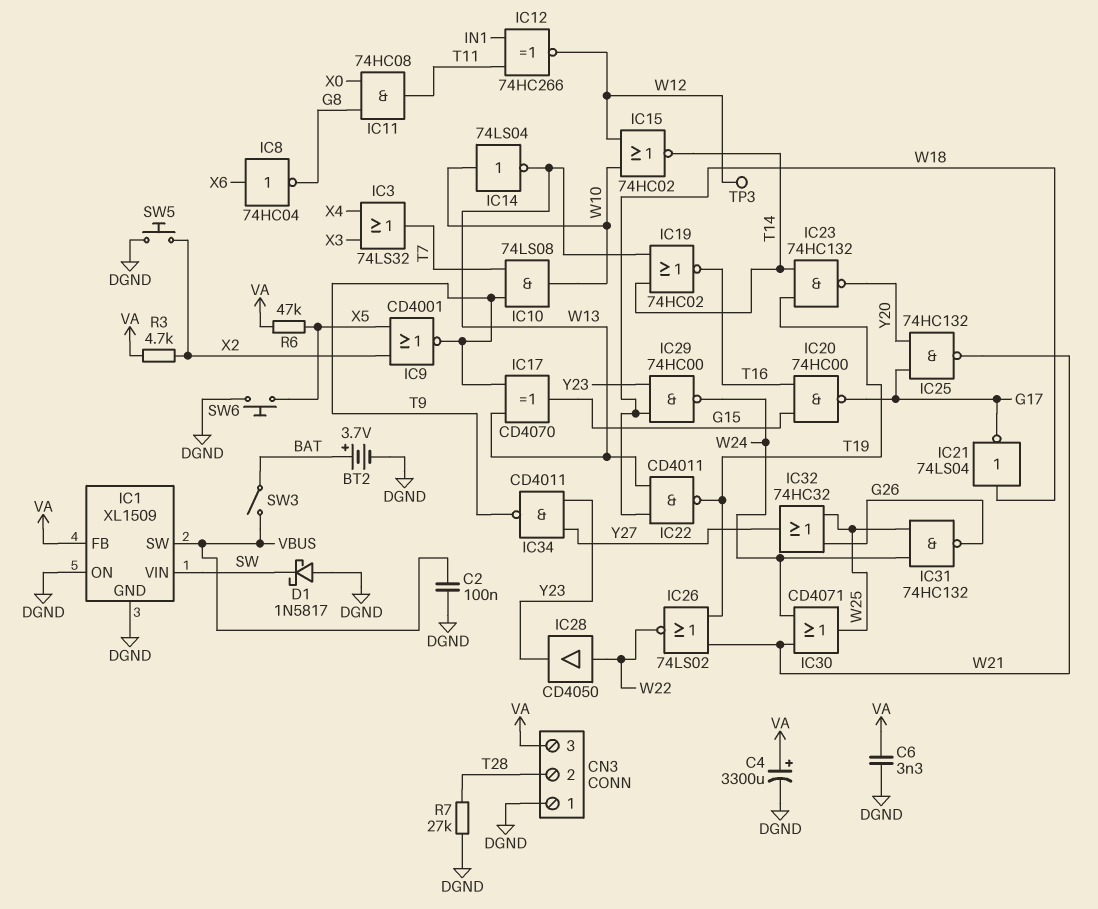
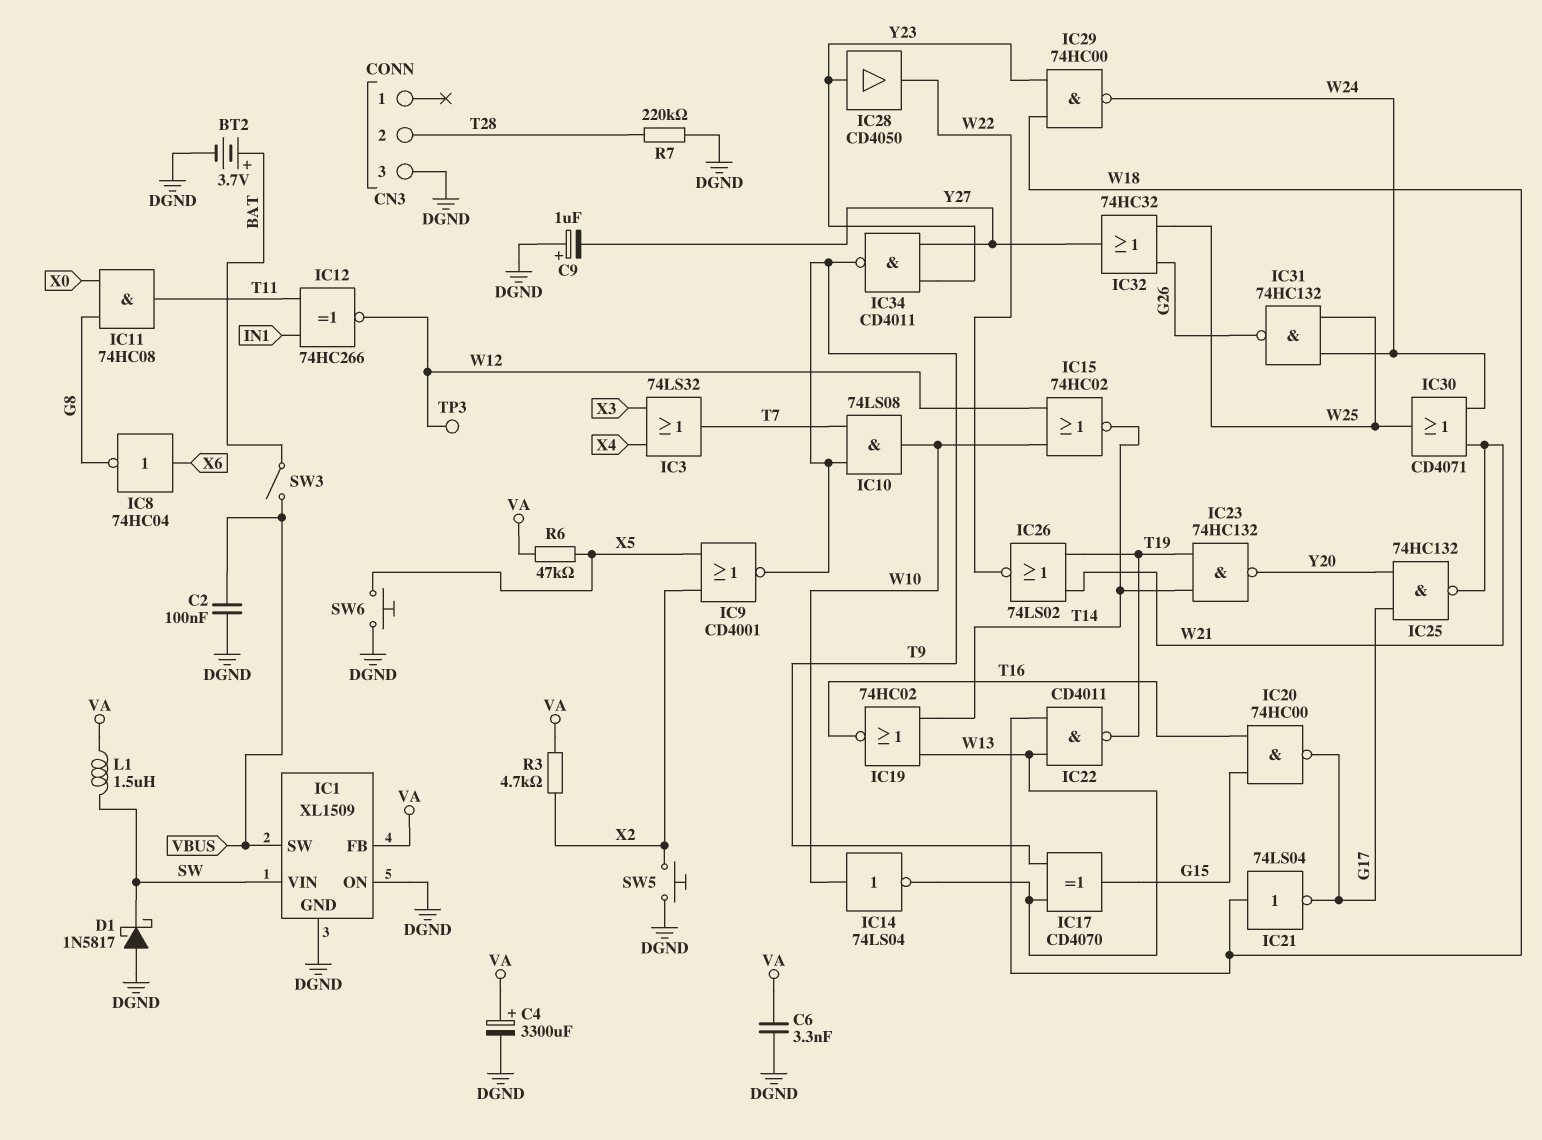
C9: none -> 1uF (plus DGND, minus Y27)
CN3 pin 1: DGND -> none
CN3 pin 3: VA -> DGND
IC28: buffer CD4050 (in W22, out Y23) -> buffer CD4050 (in Y23, out W22)
L1: none -> 1.5uH (SW, VA)
R7: 27k (DGND, T28) -> 220k (DGND, T28)

